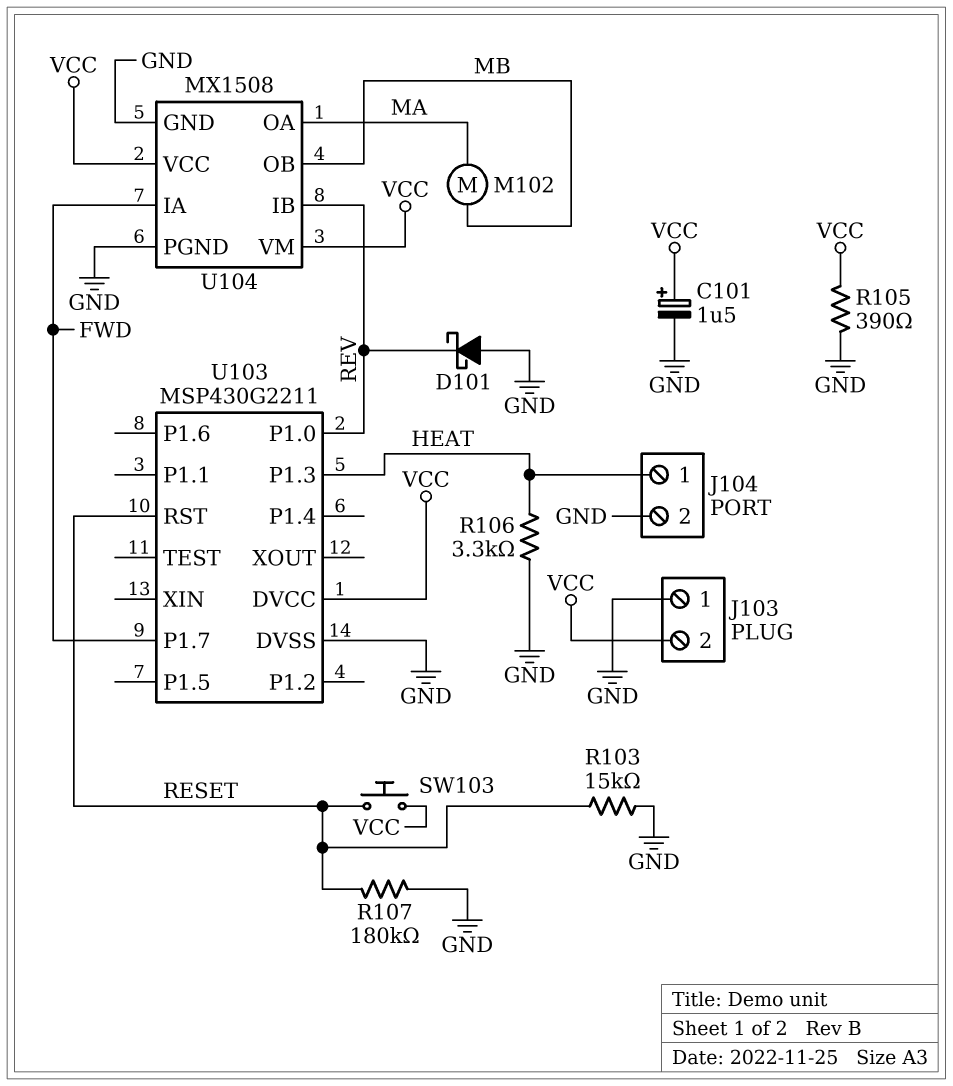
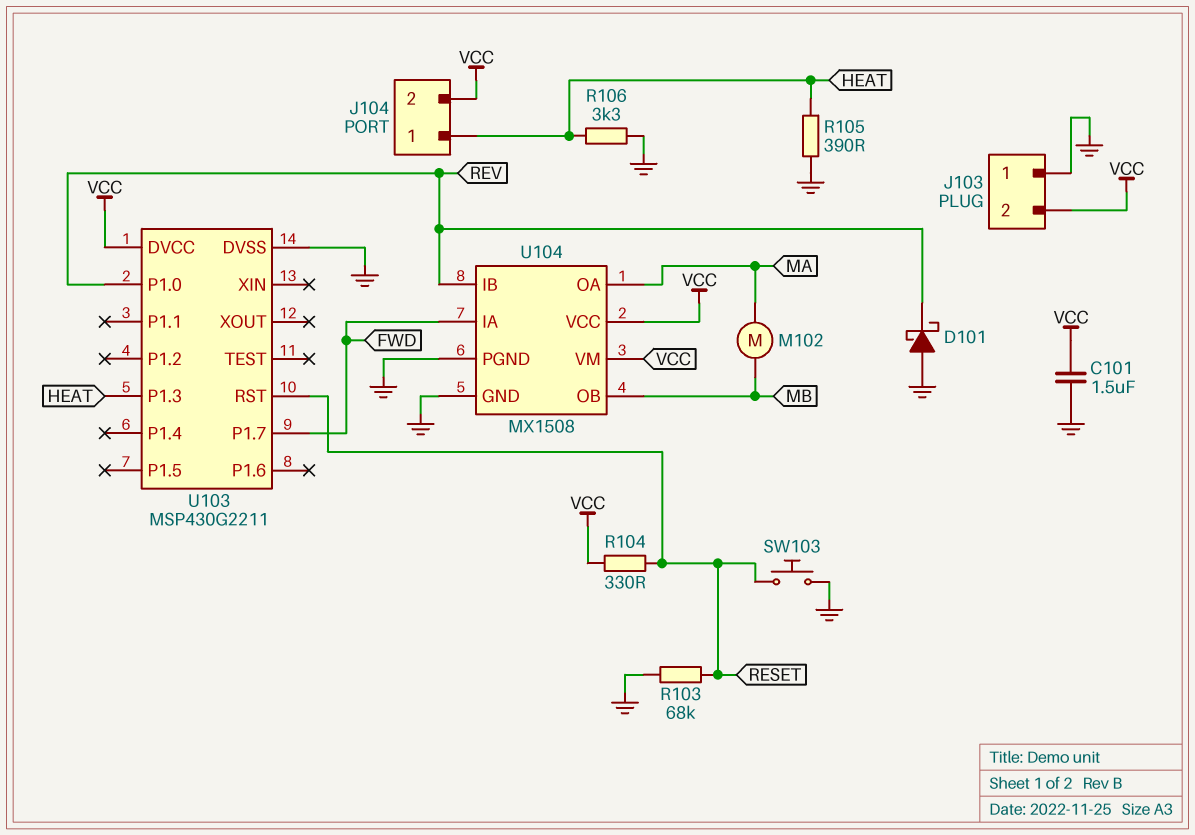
C101: 1.5uF (plus VCC, minus GND) -> 1.5uF (GND, VCC)
J104 pin 2: GND -> VCC
R103: 15k (GND, RESET) -> 68k (GND, RESET)
R104: none -> 330 (RESET, VCC)
R105: 390 (GND, VCC) -> 390 (GND, HEAT)
R107: 180k (GND, RESET) -> none
SW103: button (RESET, VCC) -> button (GND, RESET)

